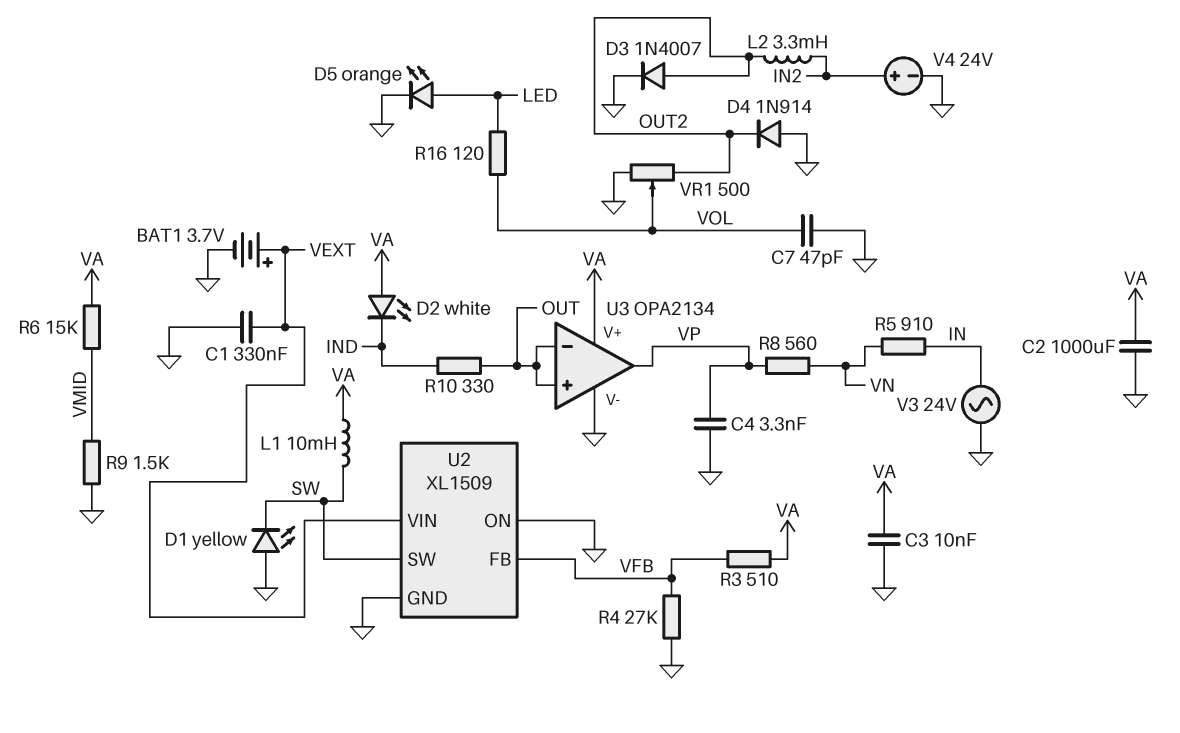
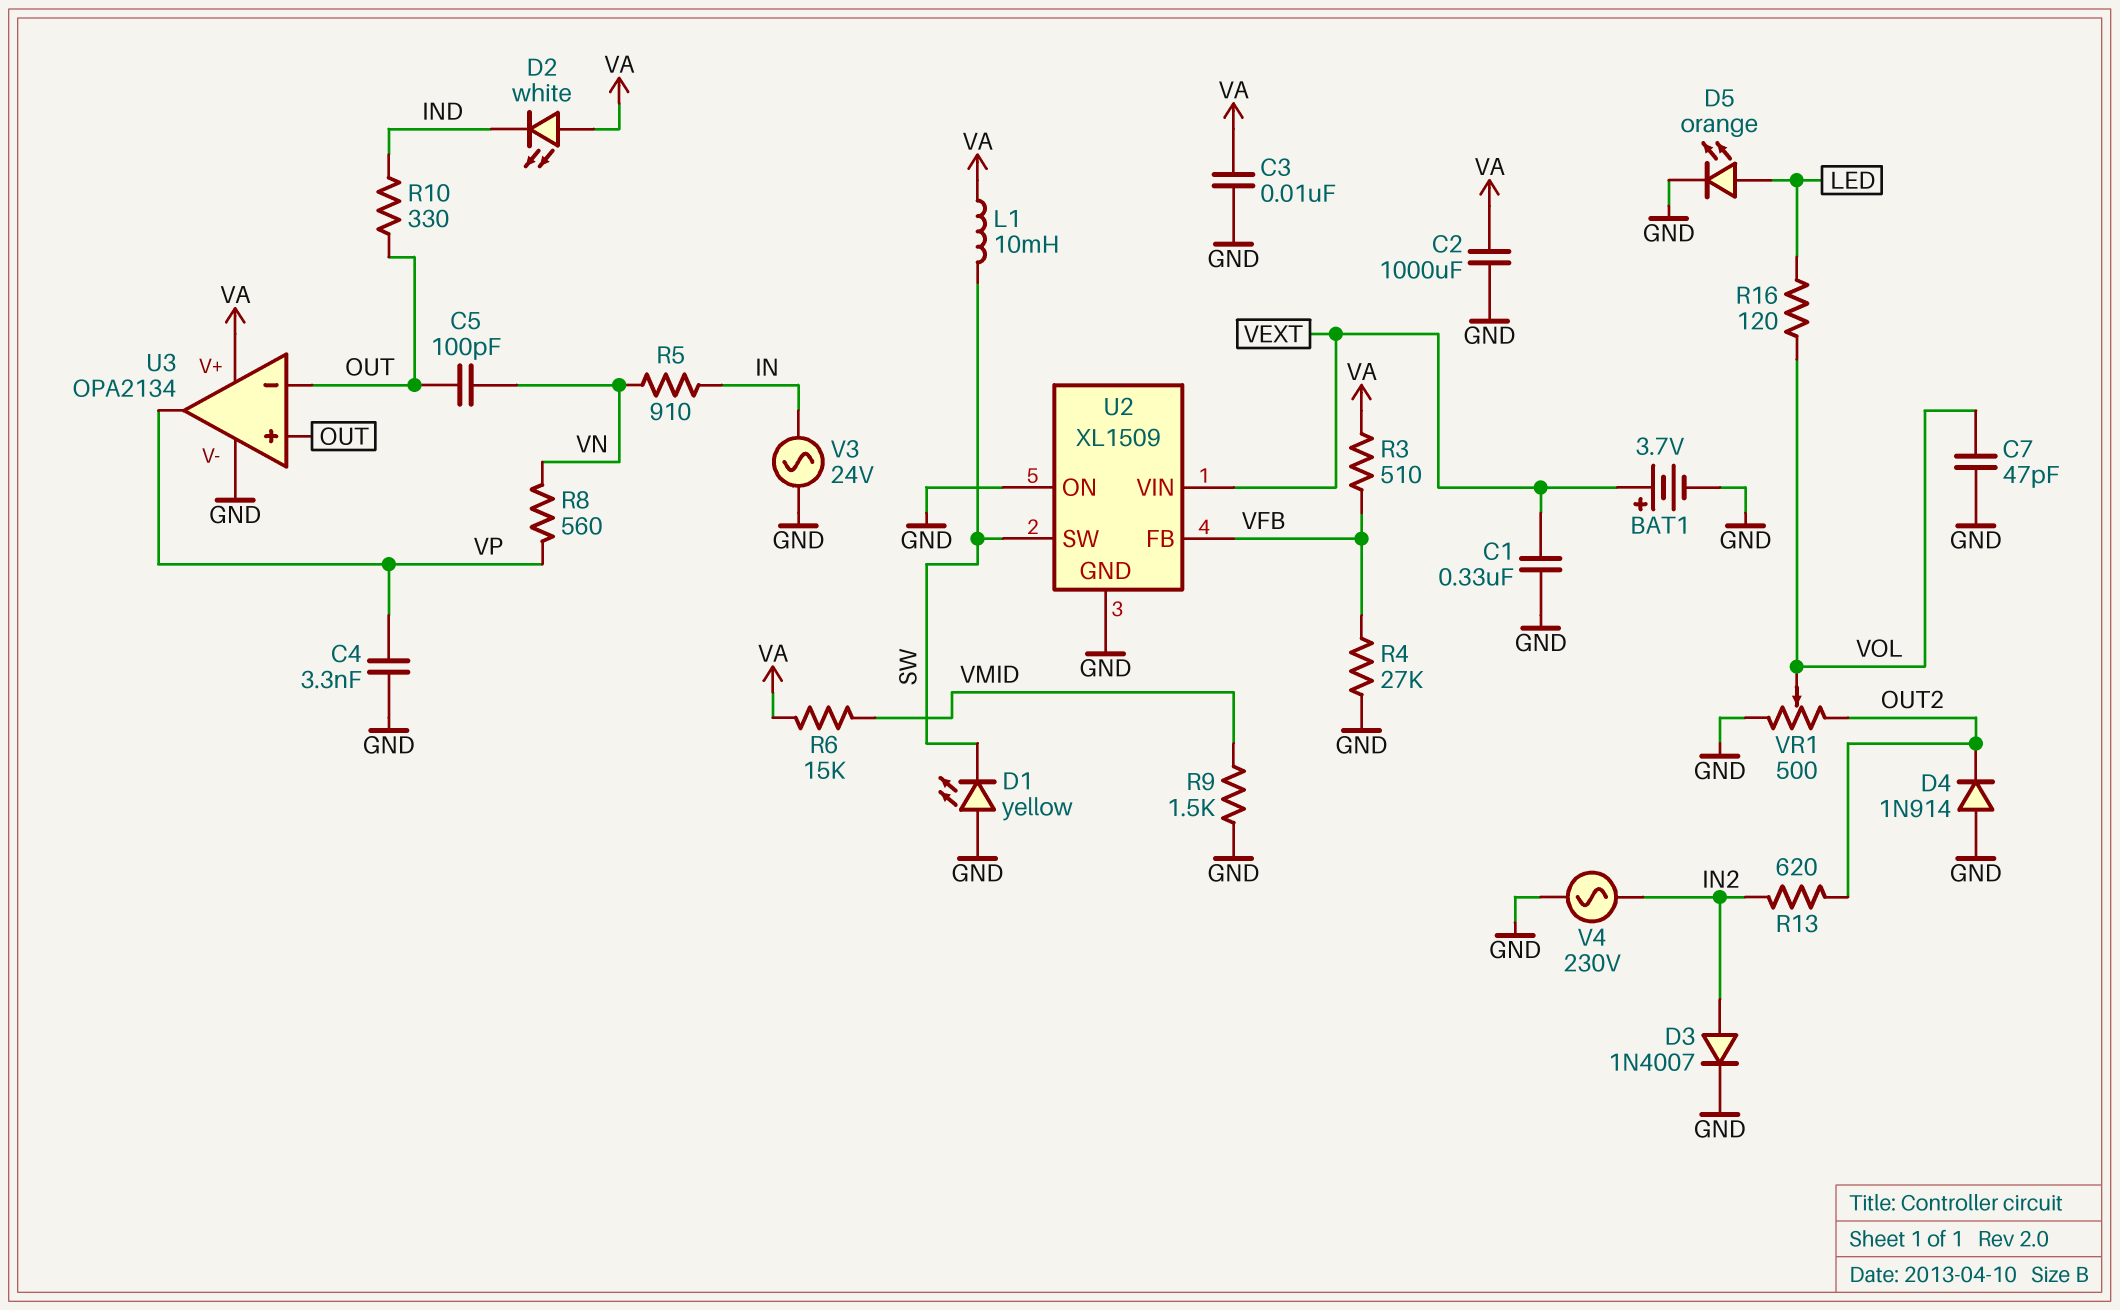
C5: none -> 100pF (OUT, VN)
D3: diode 1N4007 (A OUT2, K GND) -> diode 1N4007 (A IN2, K GND)
L2: 3.3mH (IN2, OUT2) -> none
R13: none -> 620 (IN2, OUT2)
V4: 24V (plus IN2, minus GND) -> AC 230V (GND, IN2)

